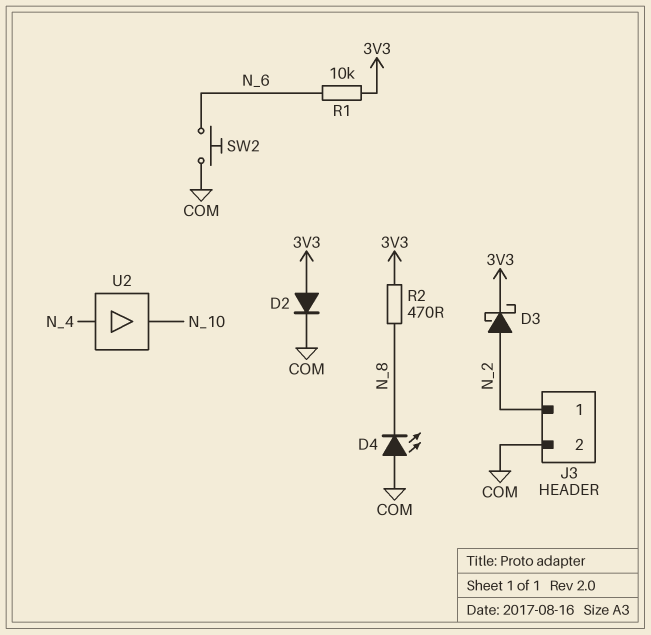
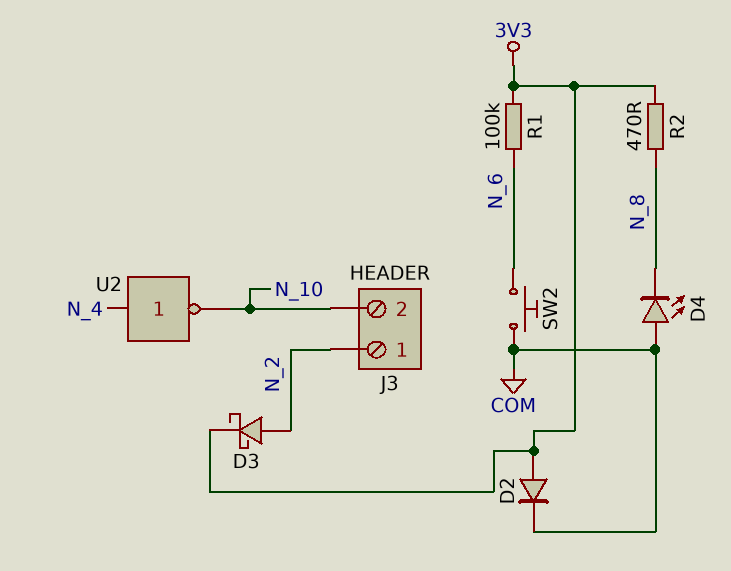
J3 pin 2: COM -> N_10
R1: 10k (3V3, N_6) -> 100k (3V3, N_6)
U2: buffer (in N_4, out N_10) -> NOT (in N_4, out N_10)

